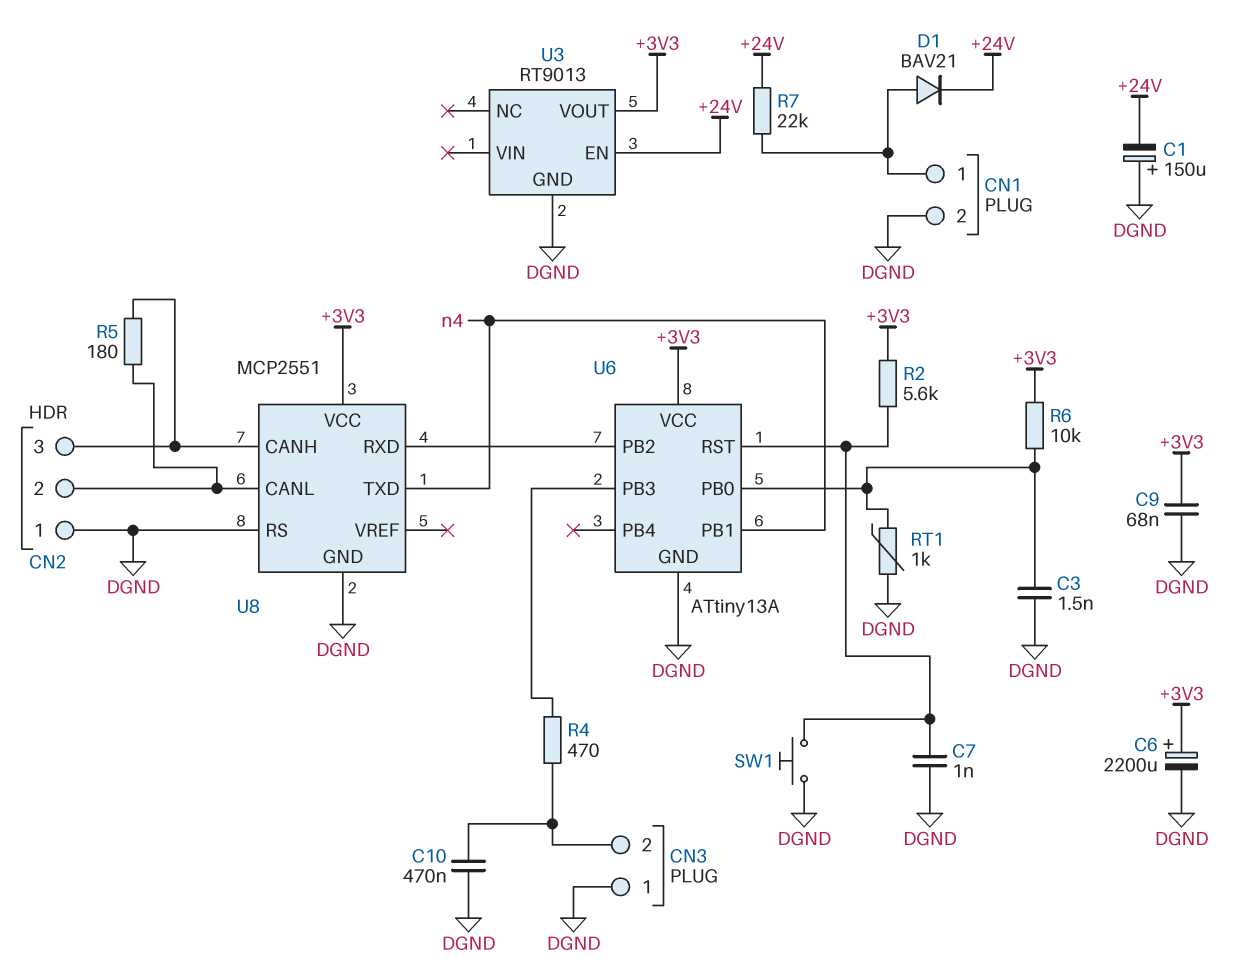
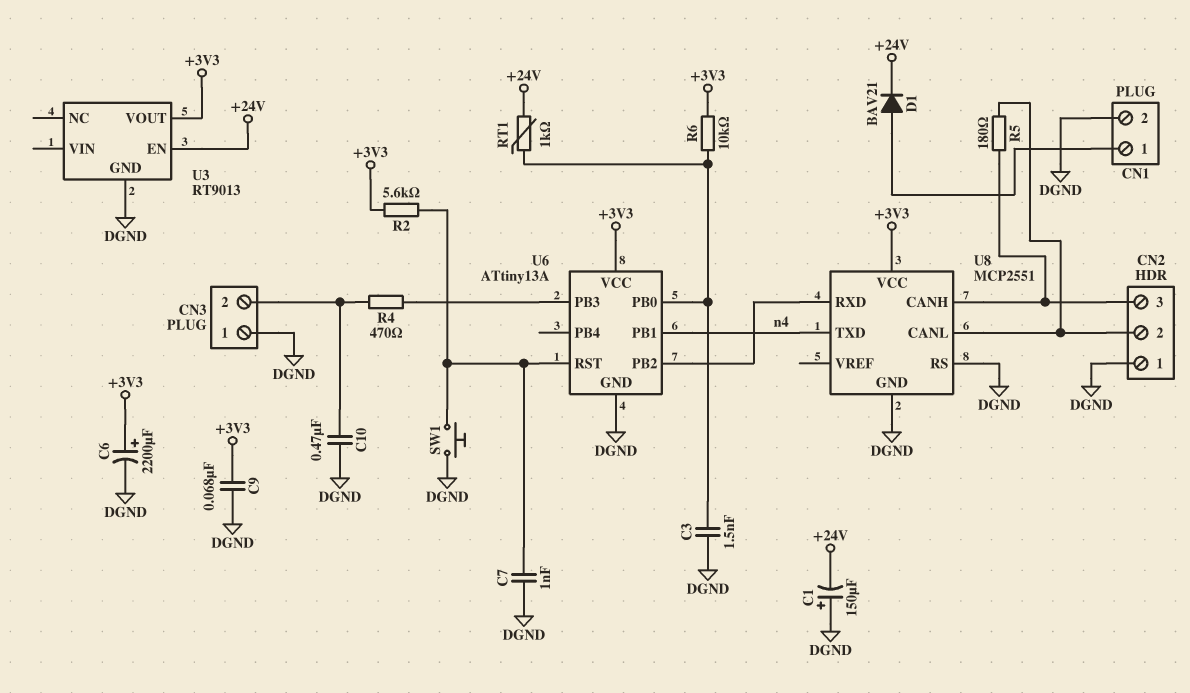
R7: 22k (+24V, CN1/1) -> none
RT1: 1k (DGND, U6/PB0) -> 1k (+24V, U6/PB0)

